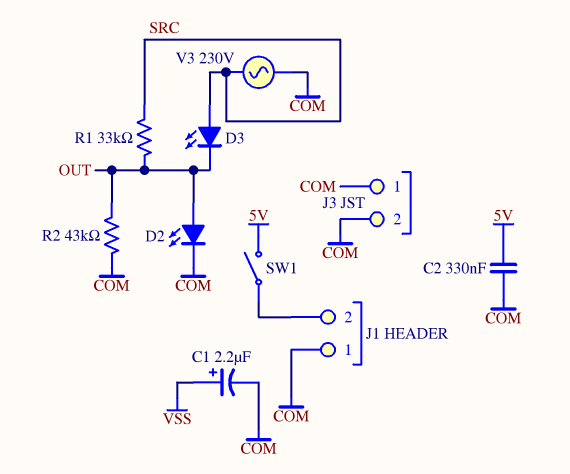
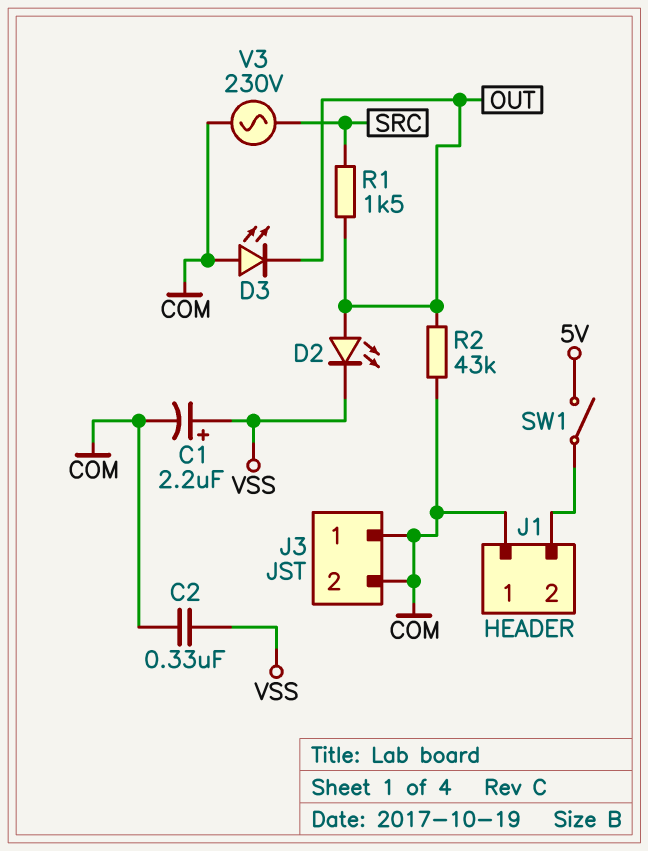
C2: 330nF (5V, COM) -> 330nF (COM, VSS)
D2: LED (A OUT, K COM) -> LED (A OUT, K VSS)
D3: LED (A SRC, K OUT) -> LED (A COM, K OUT)
R1: 33k (OUT, SRC) -> 1.5k (OUT, SRC)

